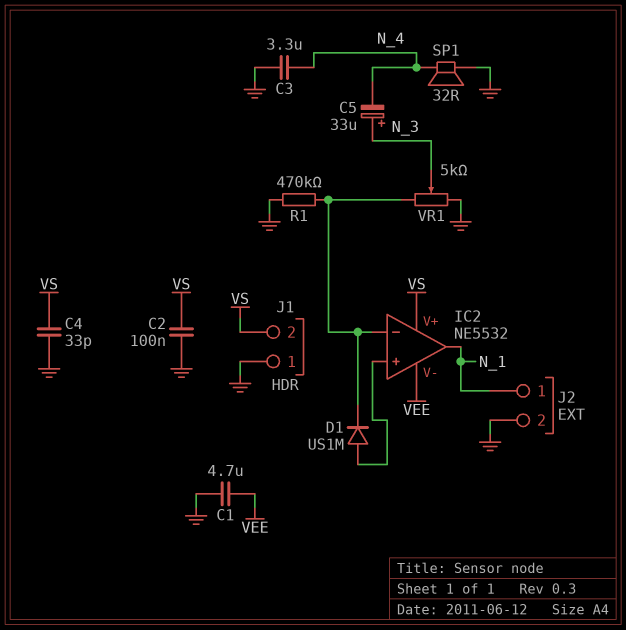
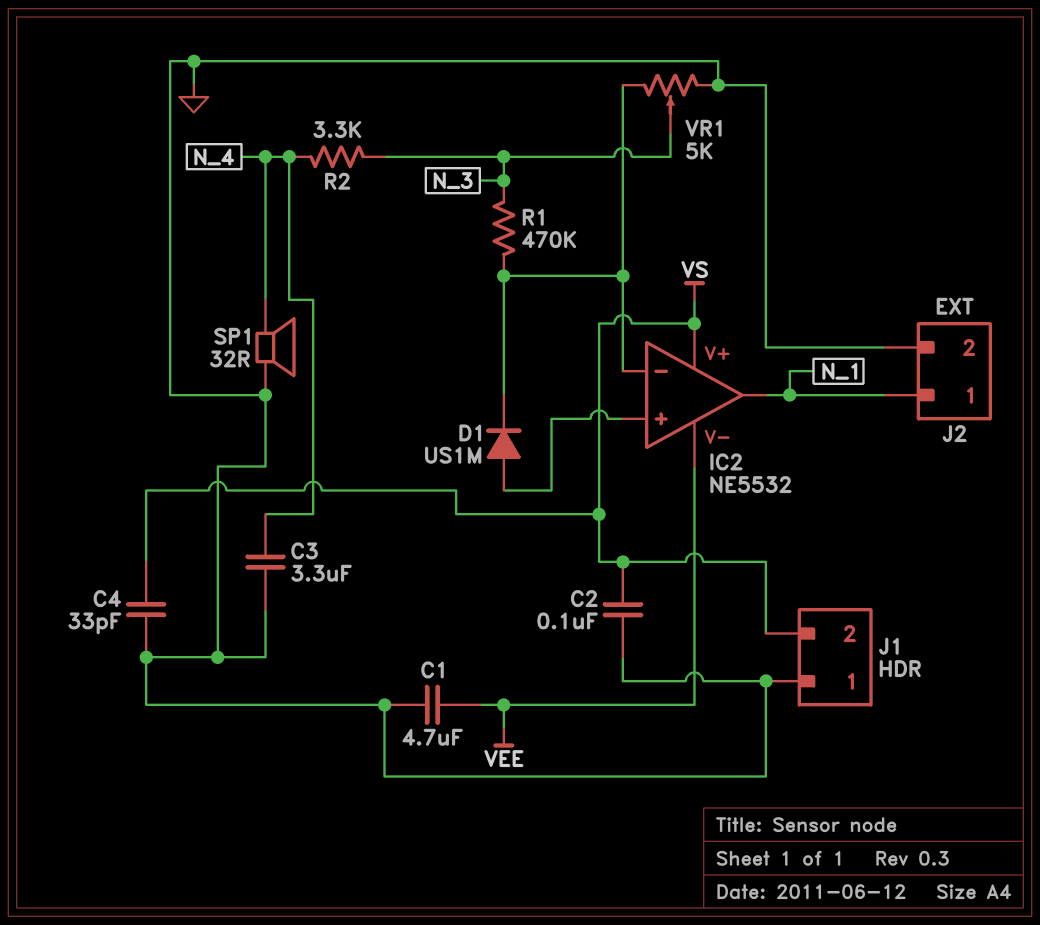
C5: 33uF (plus N_3, minus N_4) -> none
R1: 470k (GND, IC2/in-) -> 470k (IC2/in-, N_3)
R2: none -> 3.3k (N_3, N_4)

